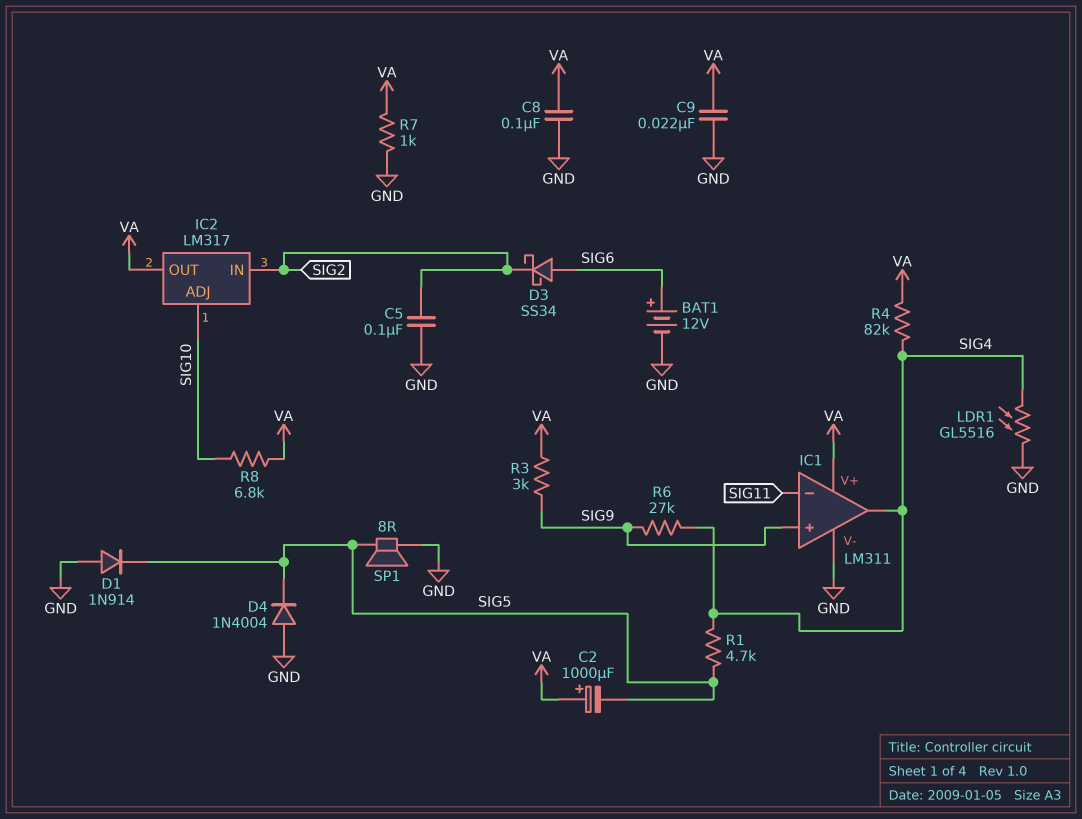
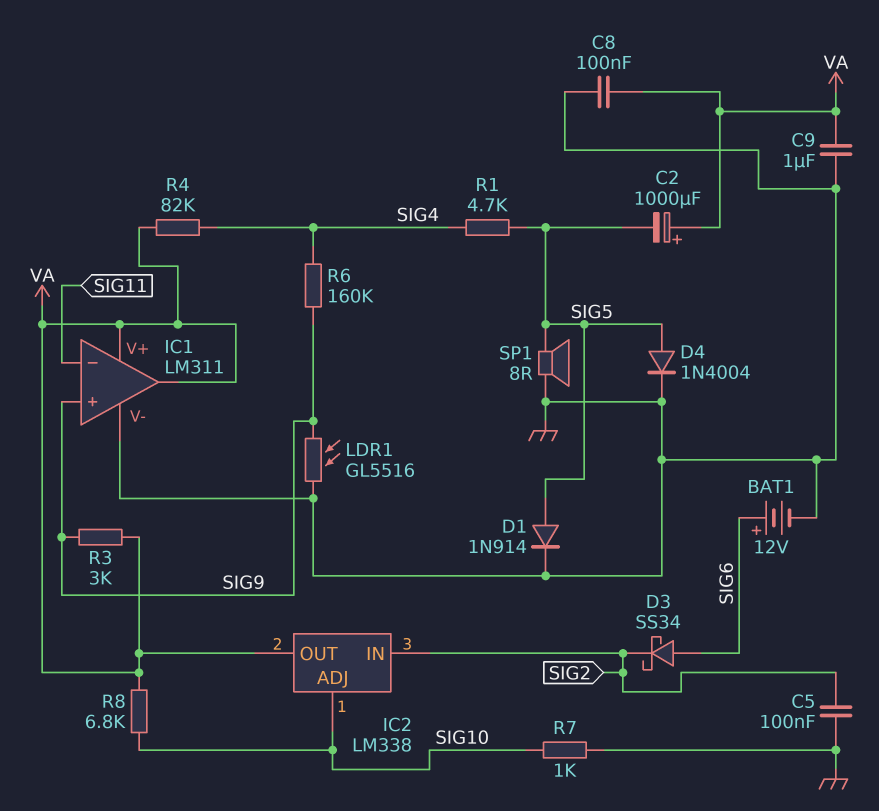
C9: 22nF (GND, VA) -> 1uF (GND, VA)
D1: diode 1N914 (A GND, K SIG5) -> diode 1N914 (A SIG5, K GND)
D4: diode 1N4004 (A GND, K SIG5) -> diode 1N4004 (A SIG5, K GND)
IC1 pin out: SIG4 -> VA
IC2: LM317 -> LM338
LDR1: GL5516 (GND, SIG4) -> GL5516 (GND, SIG9)
R6: 27k (SIG4, SIG9) -> 160k (SIG4, SIG9)
R7: 1k (GND, VA) -> 1k (GND, SIG10)

